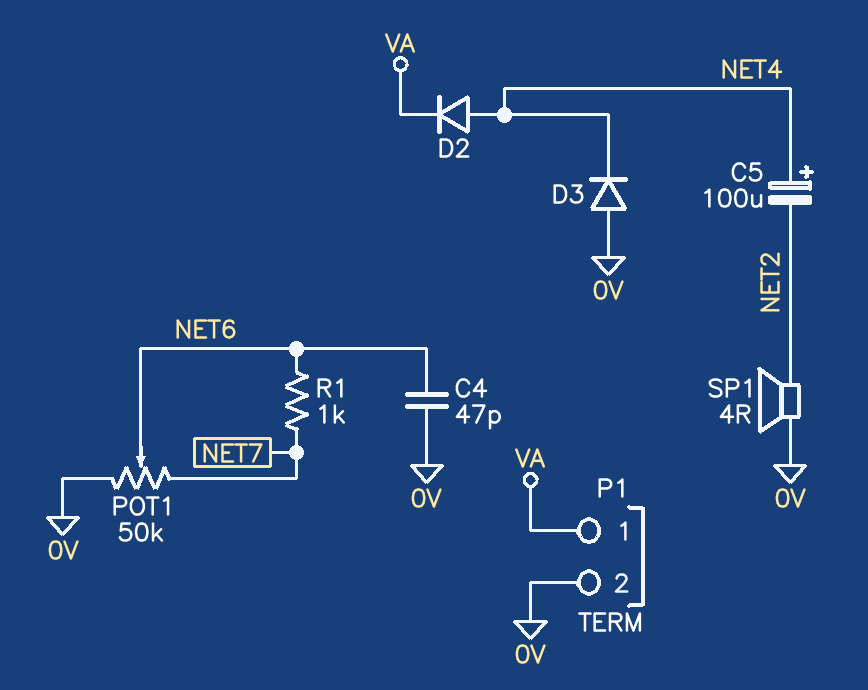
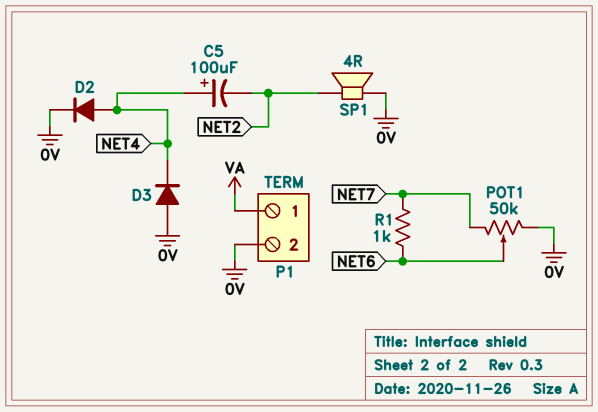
C4: 47pF (0V, NET6) -> none
D2: diode (A NET4, K VA) -> diode (A NET4, K 0V)

